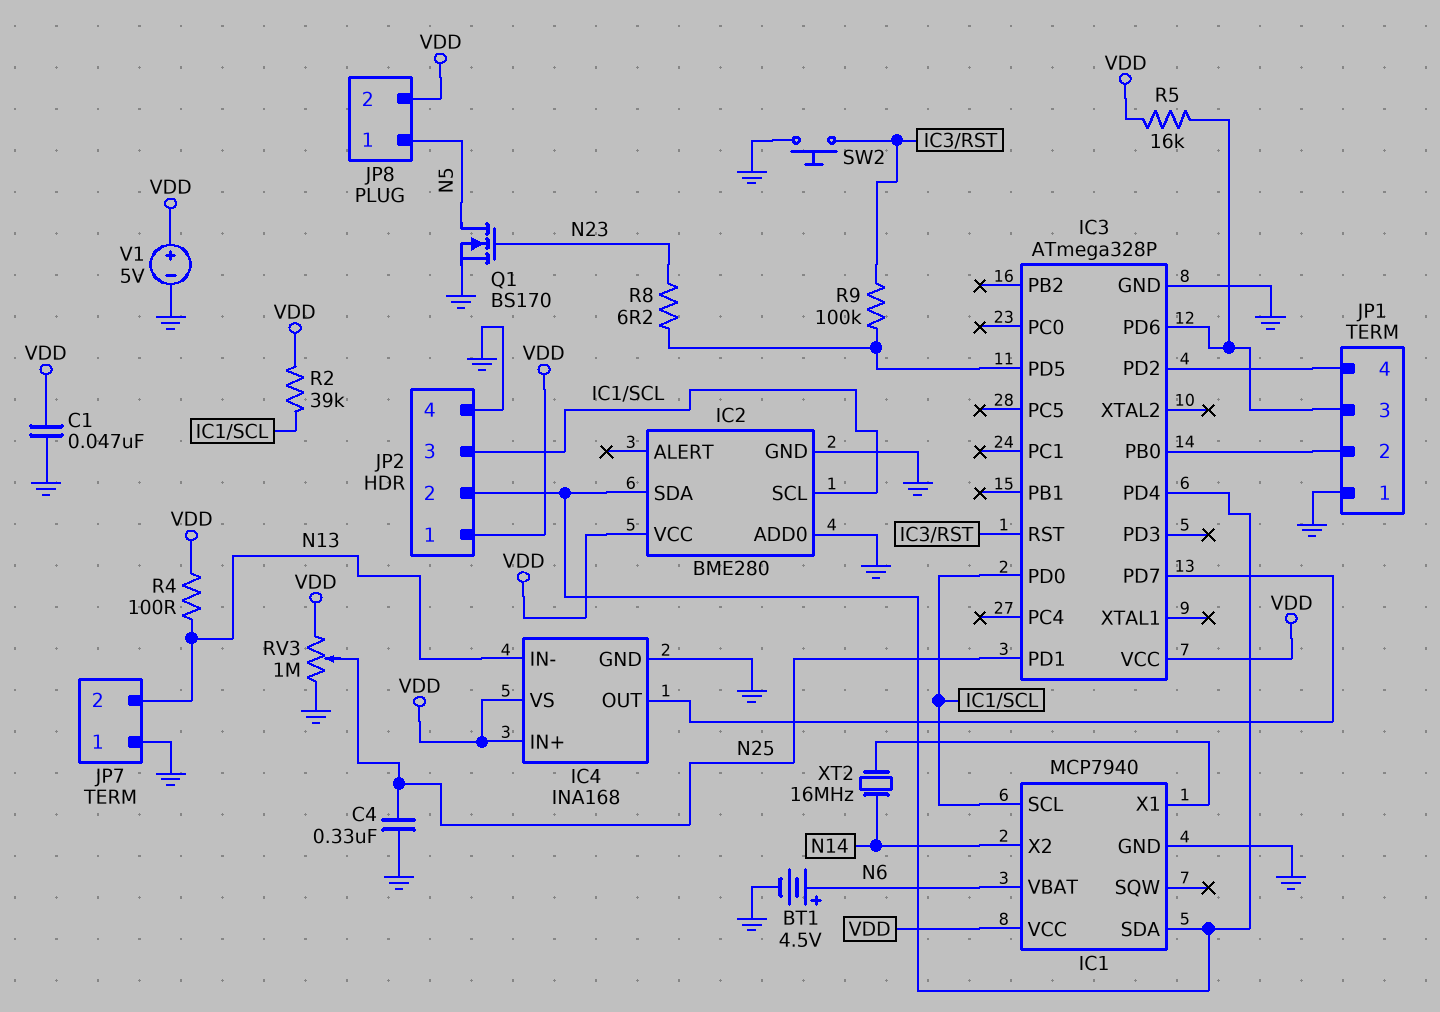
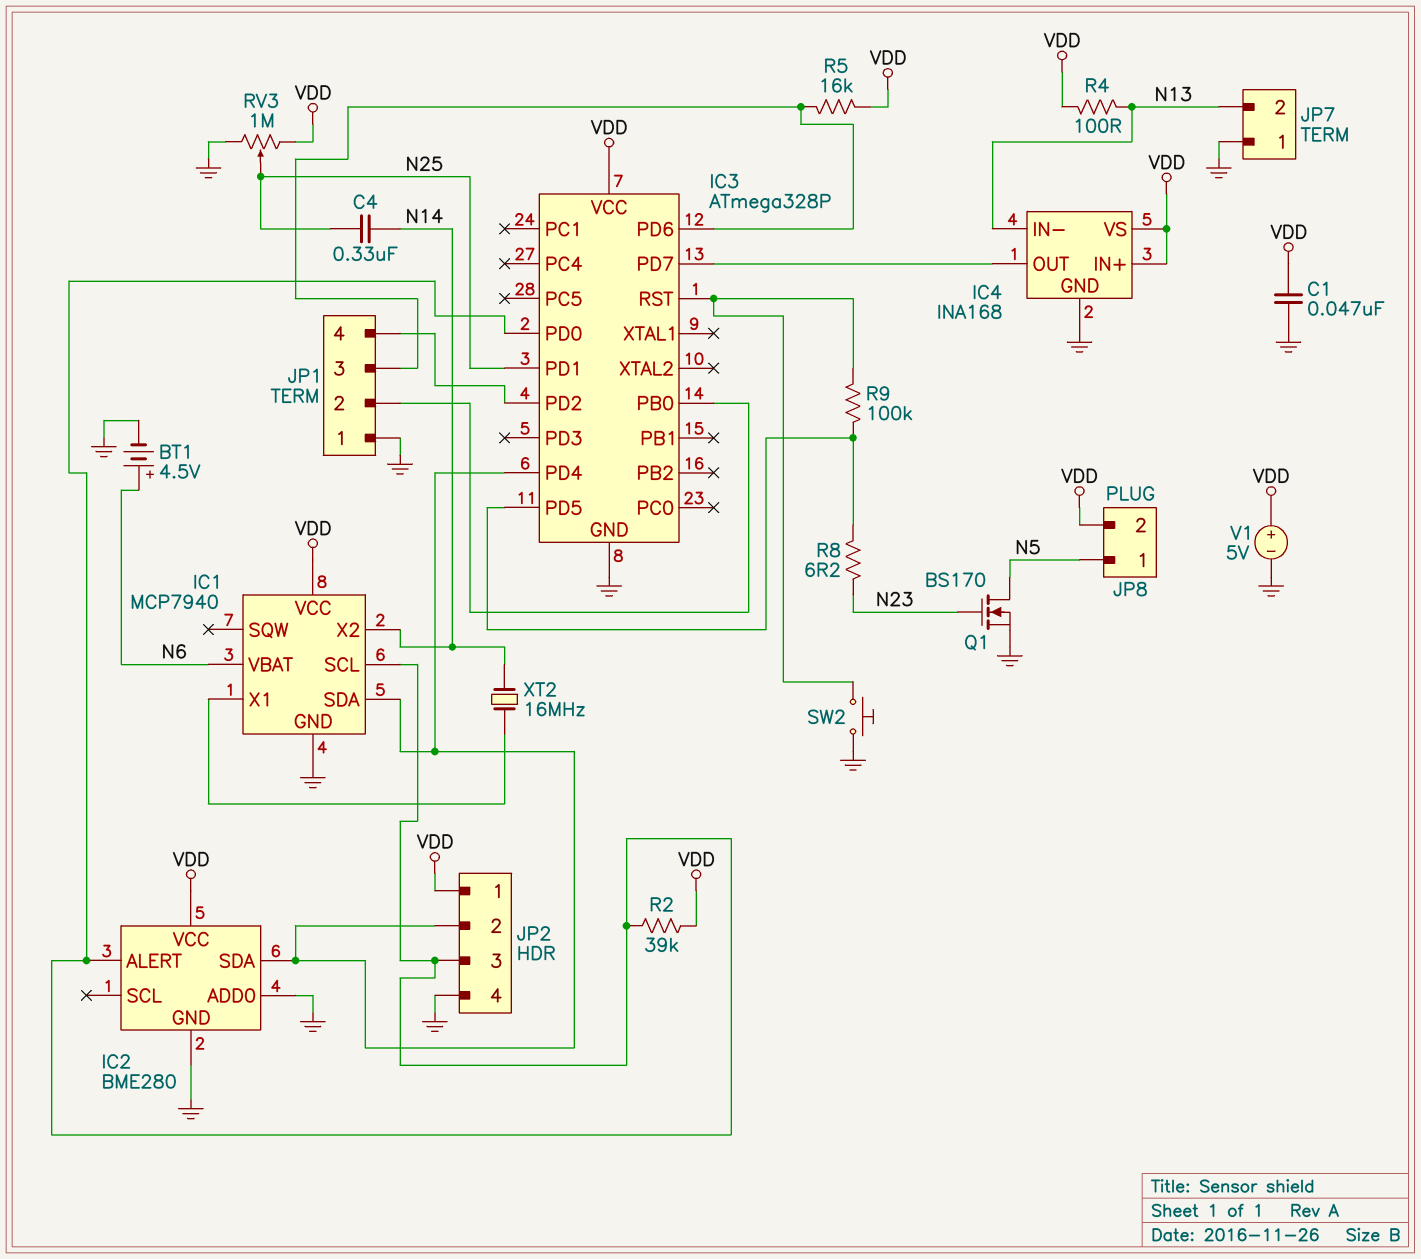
C4: 330nF (GND, N25) -> 330nF (N14, N25)
IC2 pin ALERT: none -> IC1/SCL
IC2 pin SCL: IC1/SCL -> none

